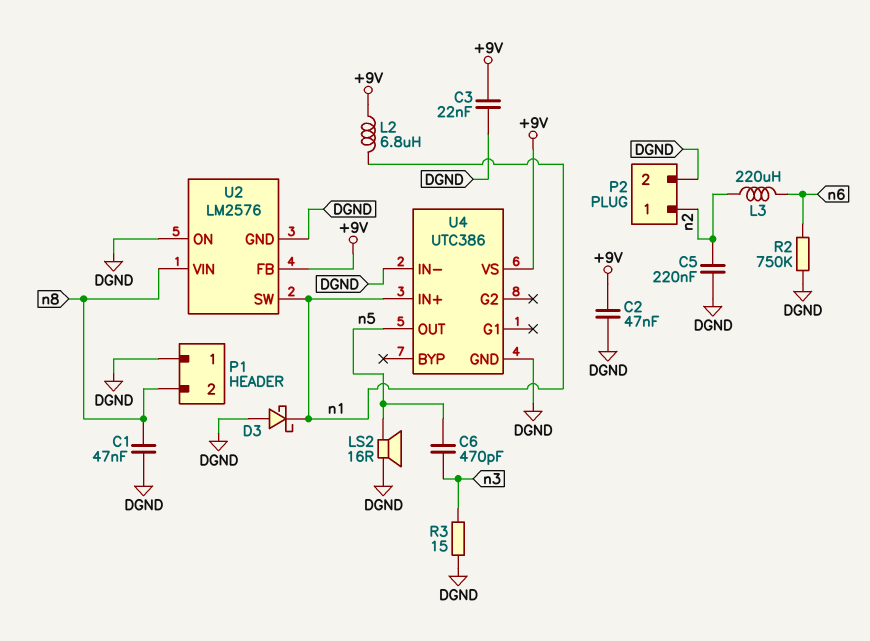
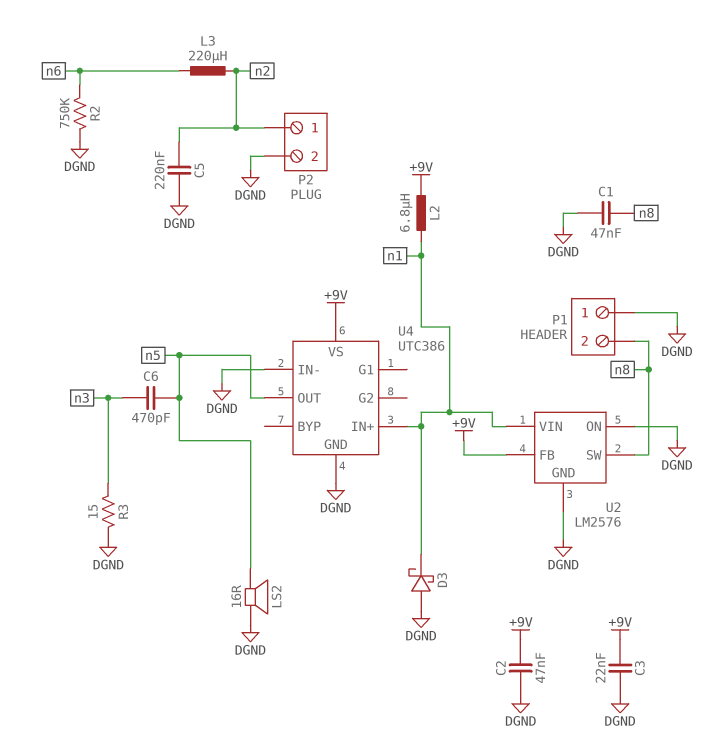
U2 pin SW: n1 -> n8
U2 pin VIN: n8 -> n1

